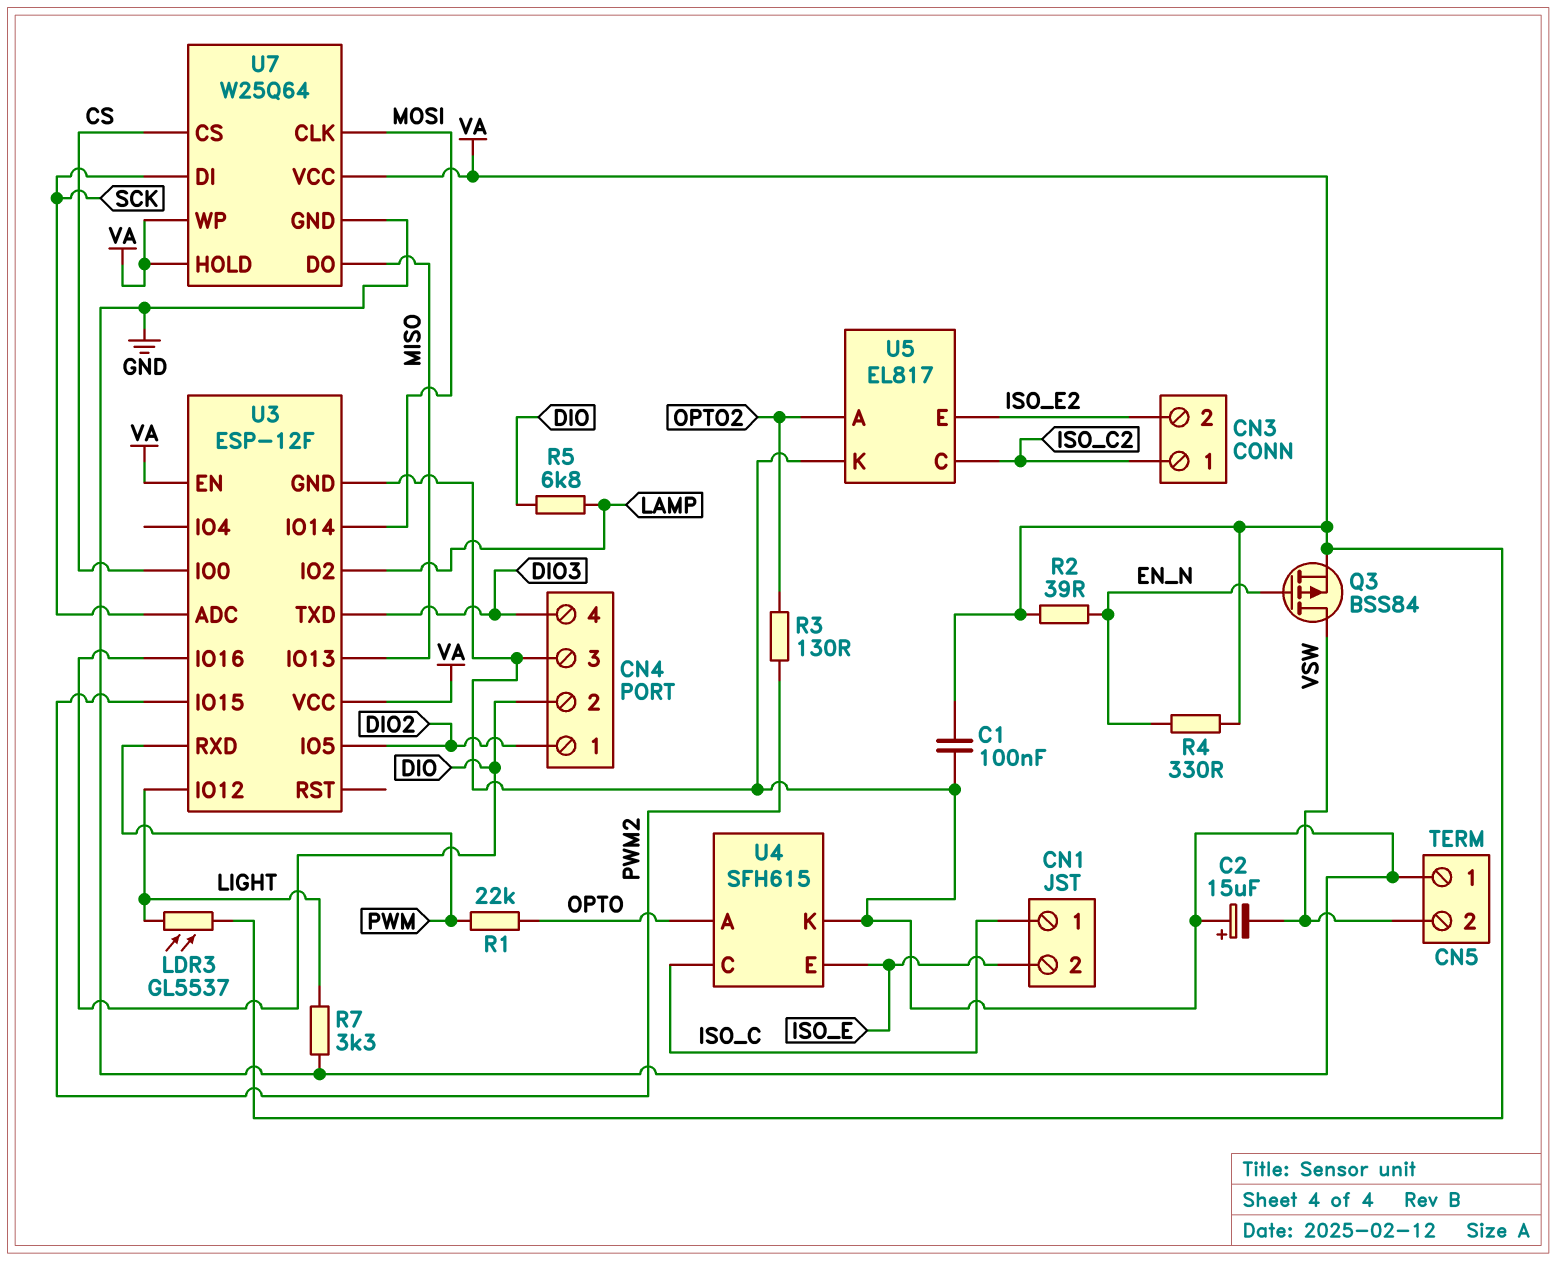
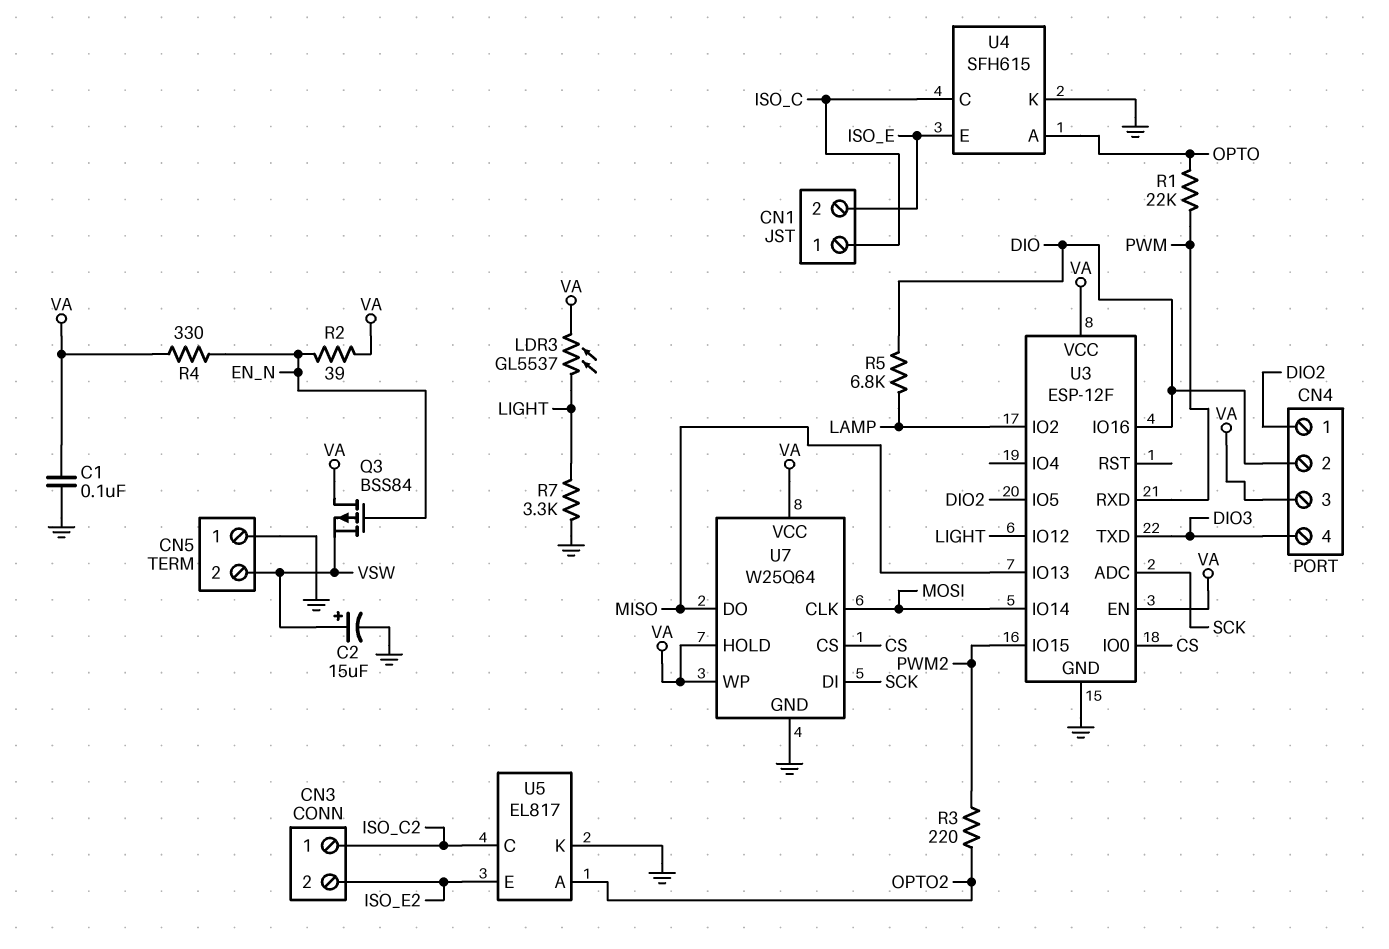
C2: 15uF (plus GND, minus VSW) -> 15uF (plus VSW, minus GND)
CN4 pin 3: GND -> VA
Q3: PMOS BSS84 (G EN_N, D VSW, S VA) -> PMOS BSS84 (G EN_N, D VA, S VSW)
R3: 130 (OPTO2, PWM2) -> 220 (OPTO2, PWM2)

